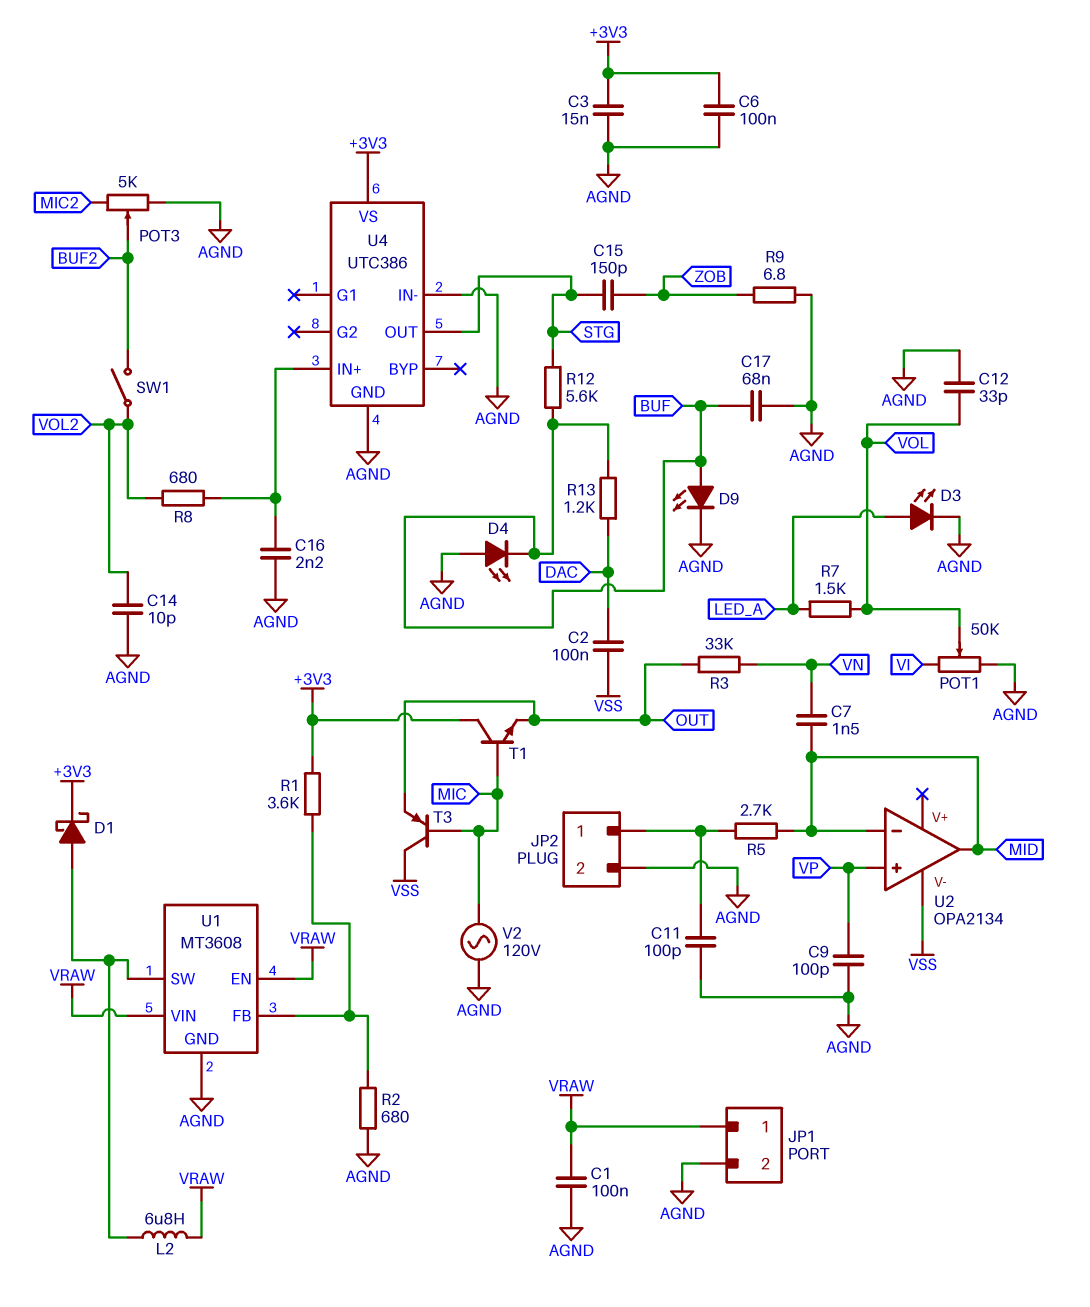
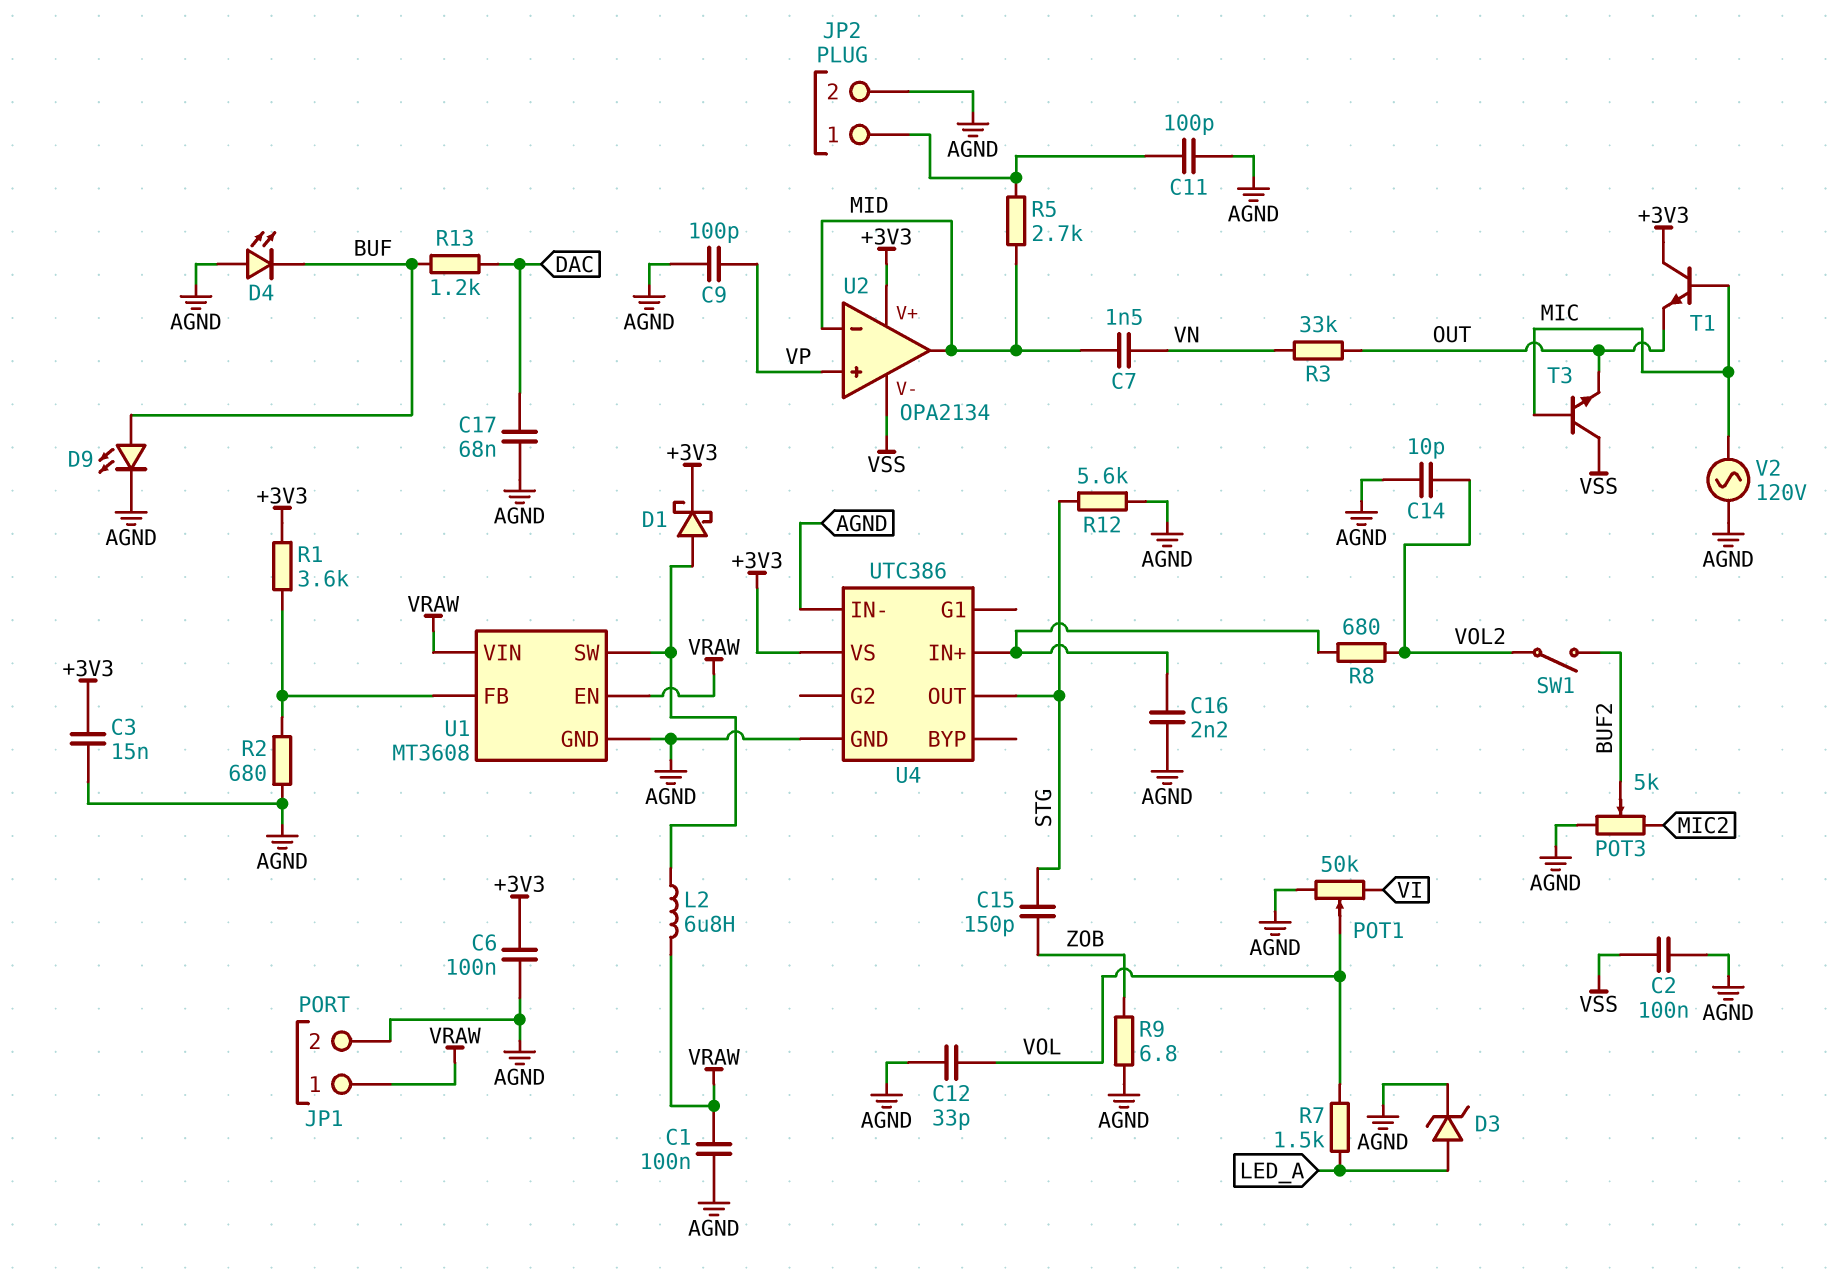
C2: 100nF (DAC, VSS) -> 100nF (AGND, VSS)
C17: 68nF (AGND, BUF) -> 68nF (AGND, DAC)
D3: LED (A LED_A, K AGND) -> zener (A LED_A, K AGND)
R12: 5.6k (BUF, STG) -> 5.6k (AGND, STG)
T3: PNP (B MIC, C VSS, E OUT) -> NPN (B MIC, C VSS, E OUT)
U2 pin V+: none -> +3V3

